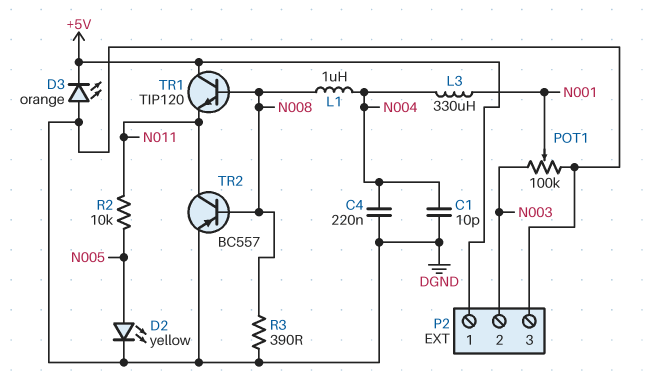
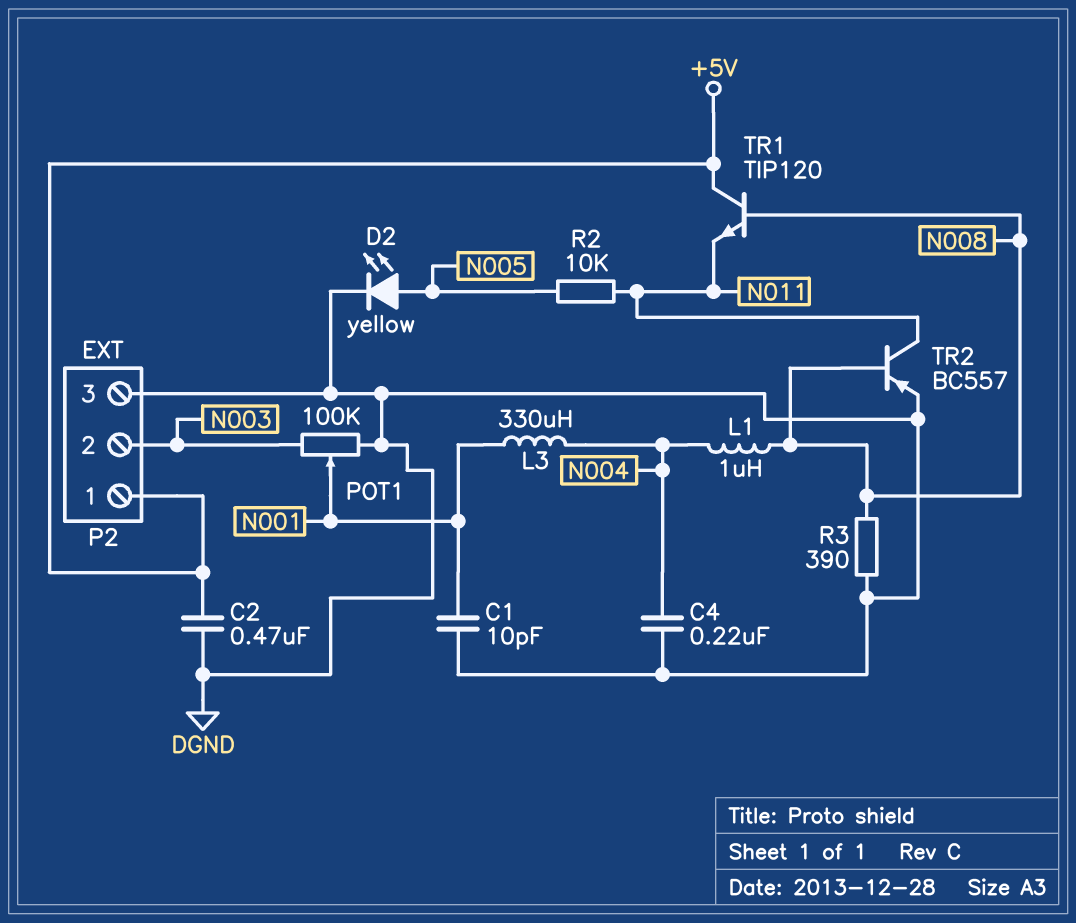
C1: 10pF (DGND, N004) -> 10pF (DGND, N001)
C2: none -> 470nF (+5V, DGND)
D3: LED orange (A DGND, K +5V) -> none

